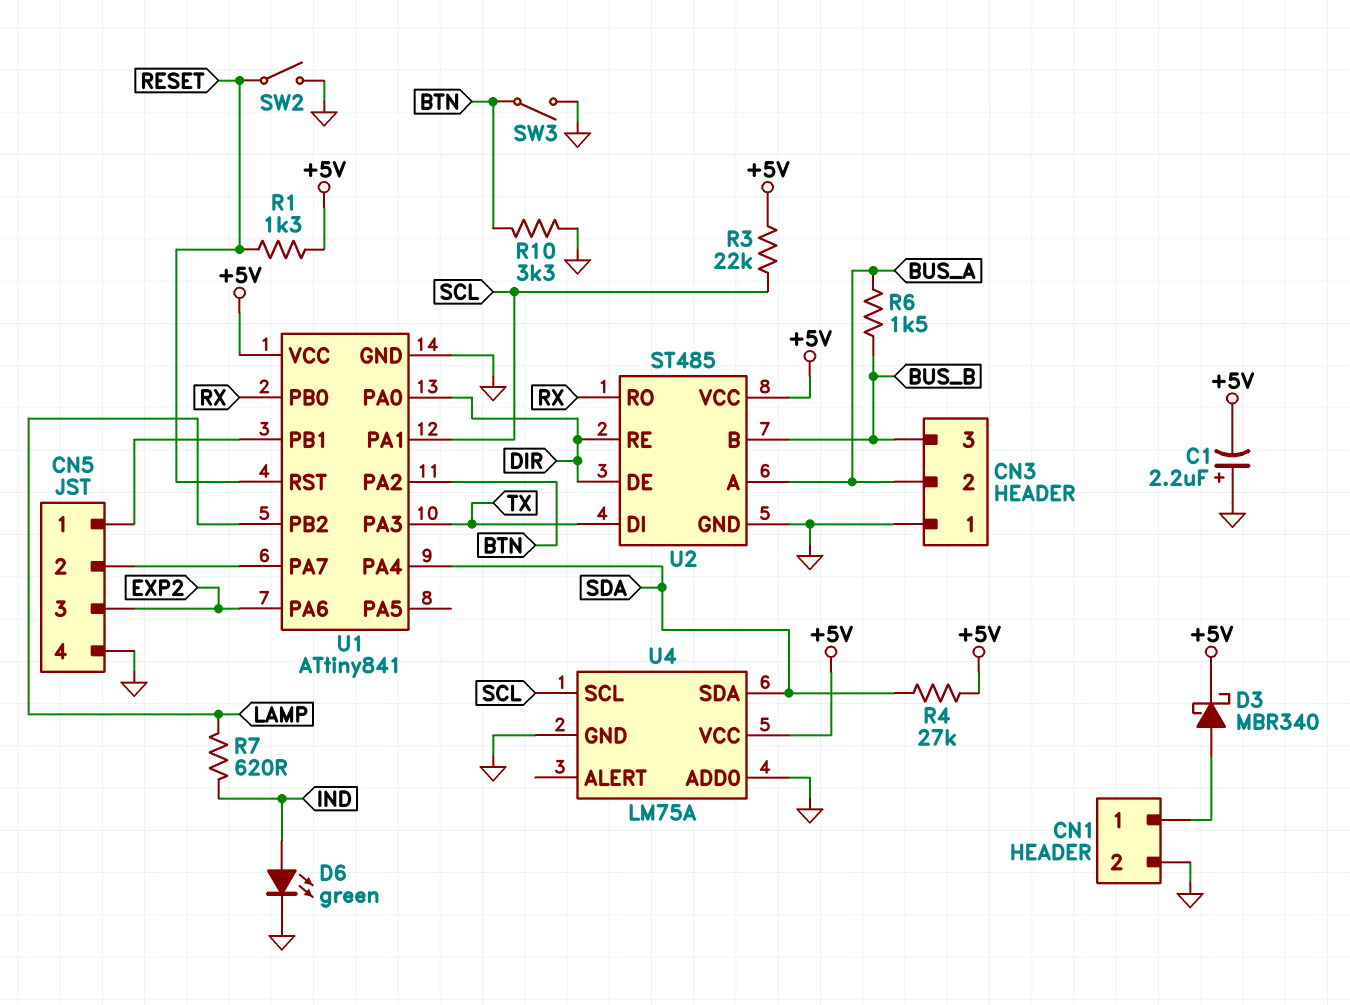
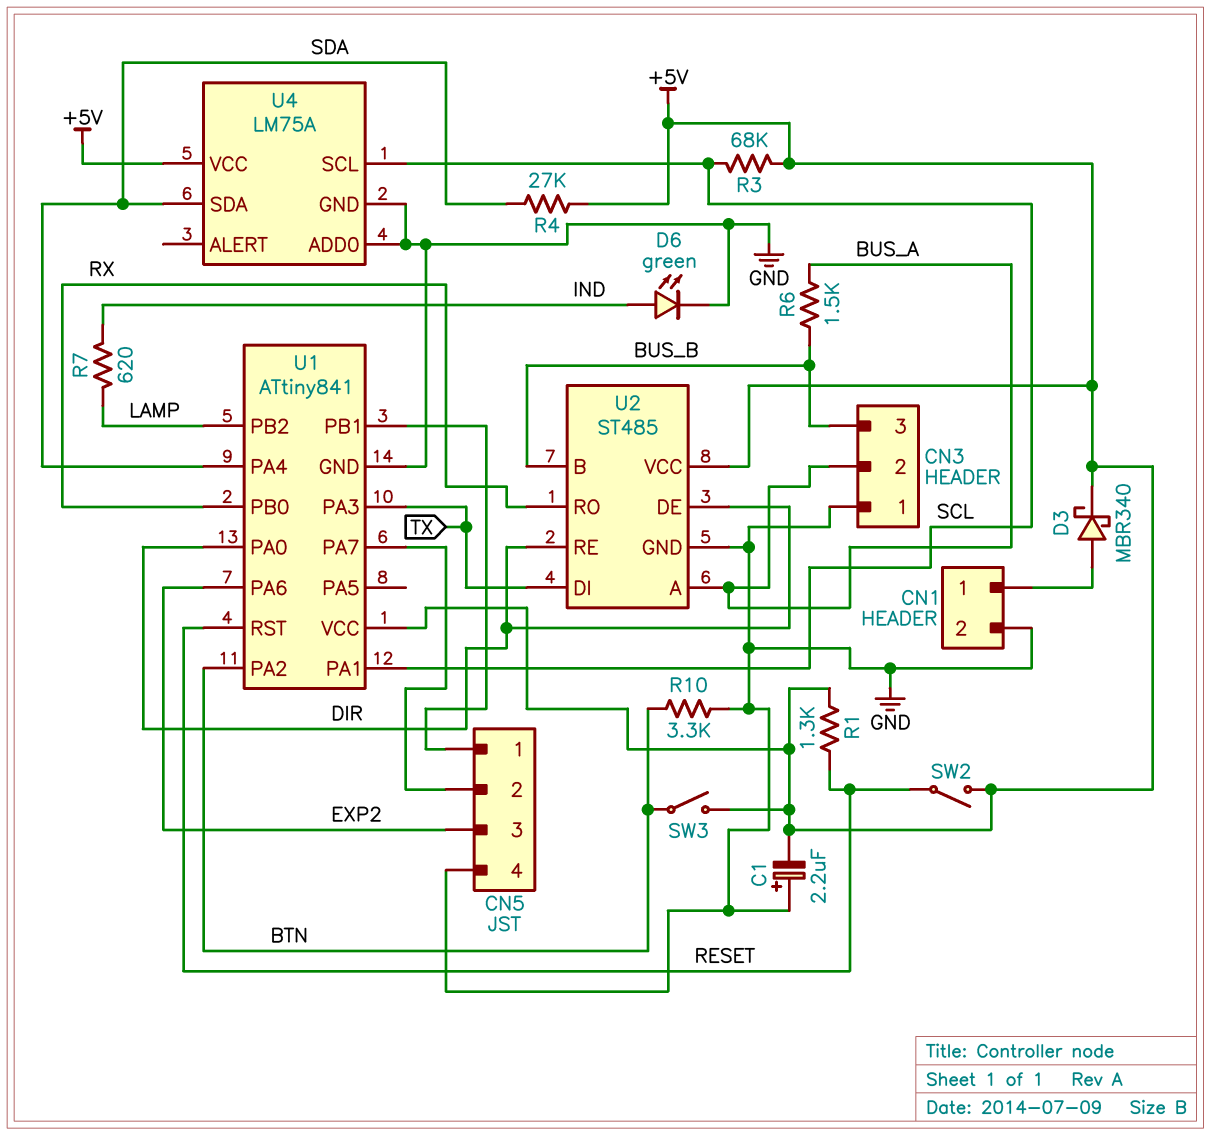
R3: 22k (+5V, SCL) -> 68k (+5V, SCL)
SW2: switch (GND, RESET) -> switch (+5V, RESET)
SW3: switch (BTN, GND) -> switch (+5V, BTN)

